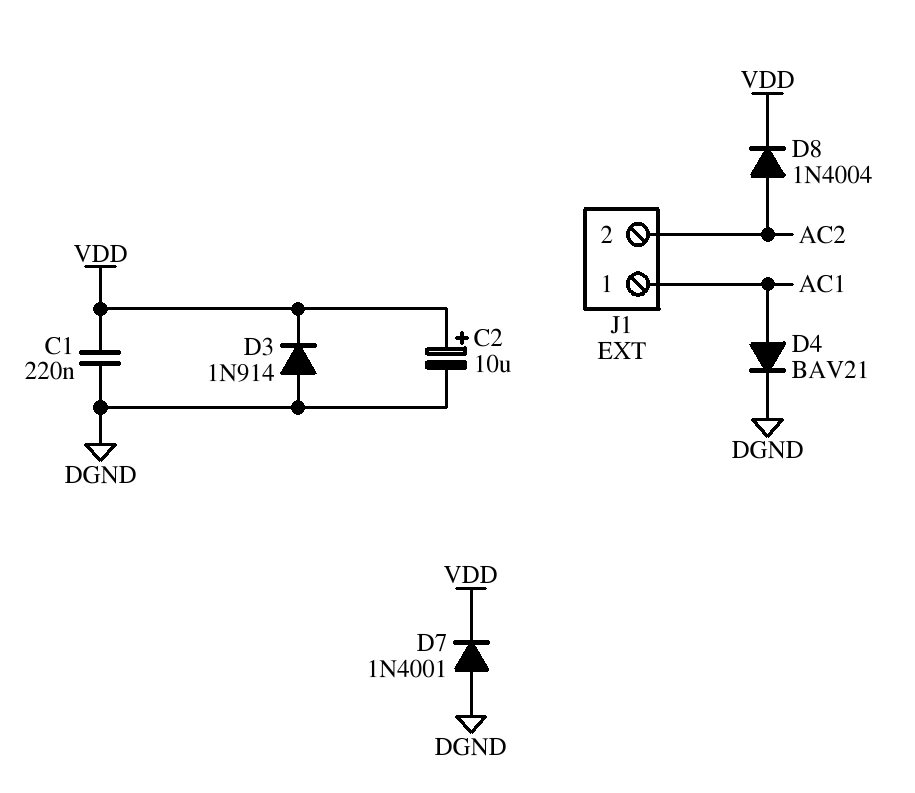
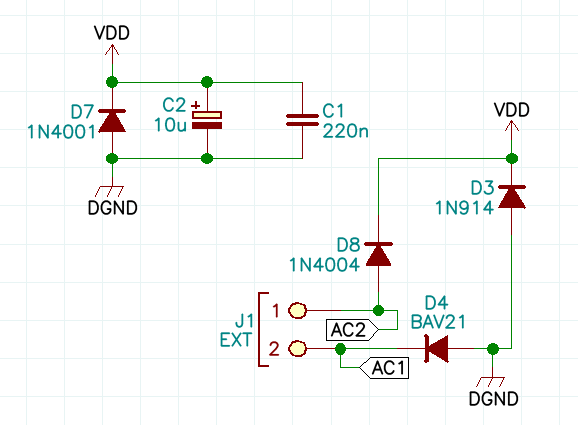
D4: diode BAV21 (A AC1, K DGND) -> diode BAV21 (A DGND, K AC1)
J1 pin 1: AC1 -> AC2
J1 pin 2: AC2 -> AC1

